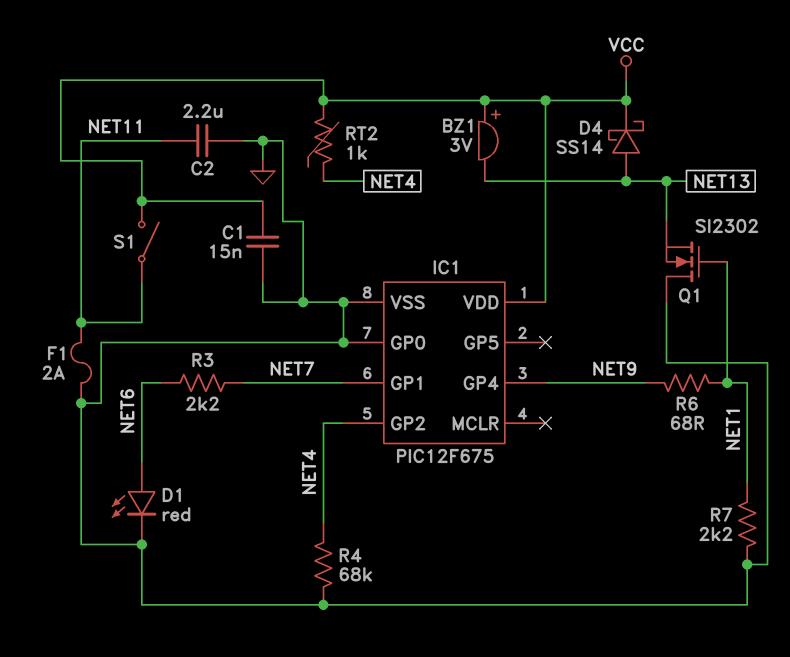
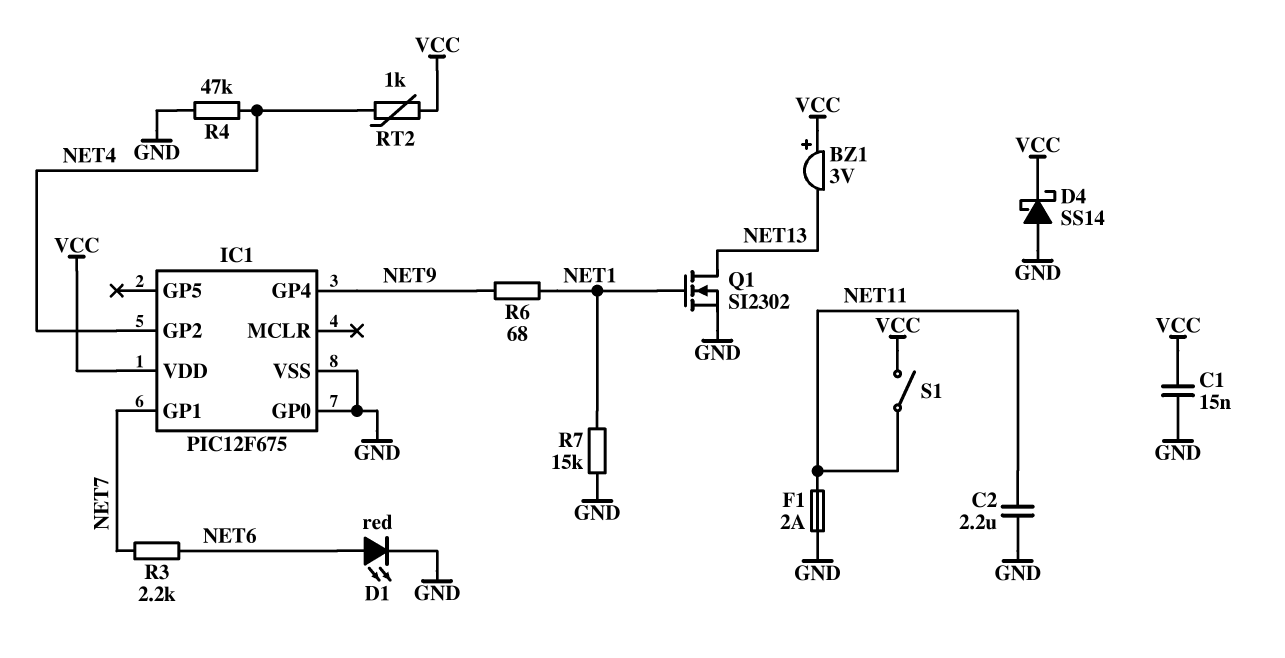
D4: schottky SS14 (A NET13, K VCC) -> schottky SS14 (A GND, K VCC)
Q1: NMOS SI2302 (G NET1, D GND, S NET13) -> NMOS SI2302 (G NET1, D NET13, S GND)
R4: 68k (GND, NET4) -> 47k (GND, NET4)
R7: 2.2k (GND, NET1) -> 15k (GND, NET1)

